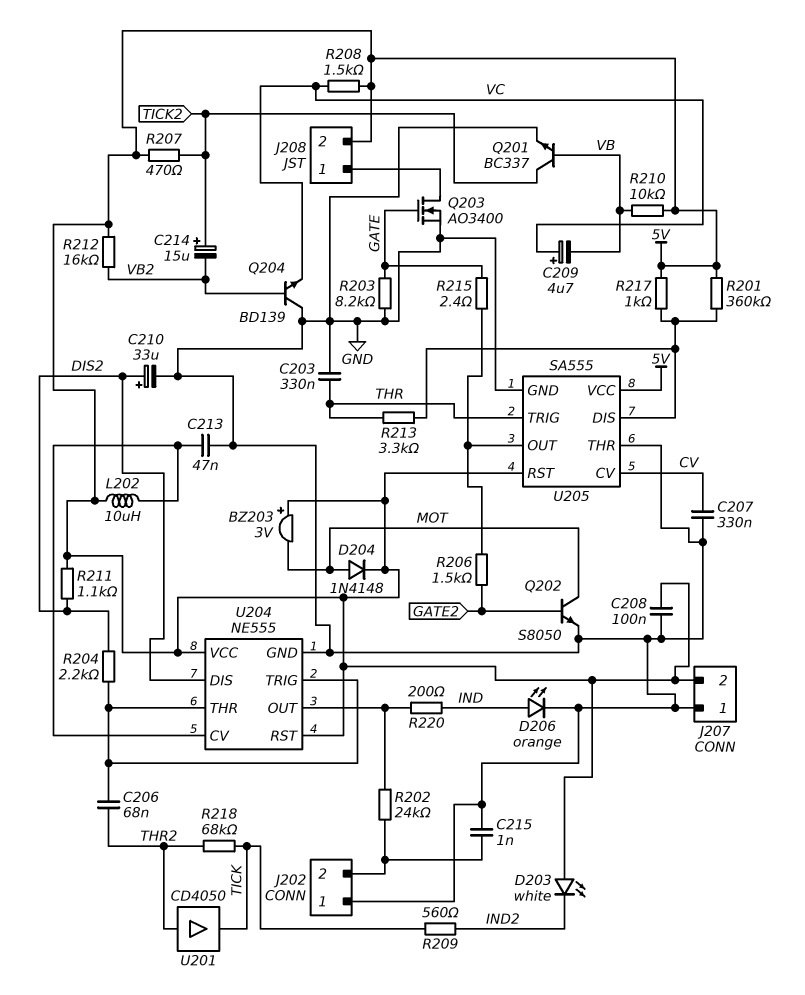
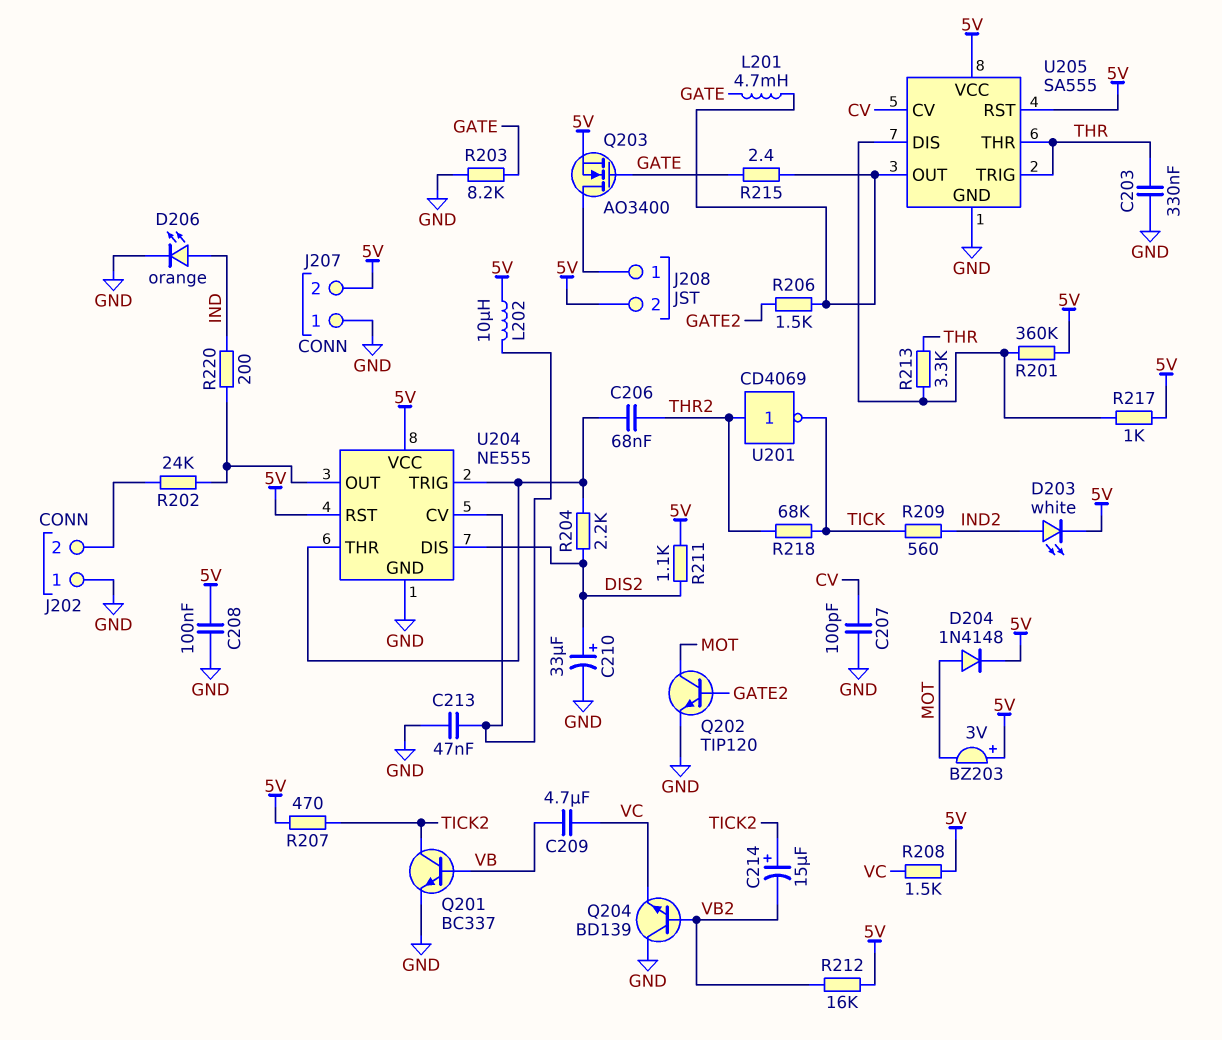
C207: 330nF (CV, GND) -> 100pF (CV, GND)
C209: 4.7uF (plus VC, minus VB) -> 4.7uF (VB, VC)
C215: 1nF (GND, J202/2) -> none
D203: LED white (A 5V, K IND2) -> LED white (A IND2, K 5V)
L201: none -> 4.7mH (GATE, U205/OUT)
Q202: NPN S8050 (B GATE2, C MOT, E GND) -> NPN TIP120 (B GATE2, C MOT, E GND)
Q203: NMOS AO3400 (G GATE, D J208/1, S GND) -> NMOS AO3400 (G GATE, D J208/1, S 5V)
R210: 10k (5V, VB) -> none
U201: buffer CD4050 (in THR2, out TICK) -> NOT CD4069 (in THR2, out TICK)
U205 pin THR: GND -> THR

